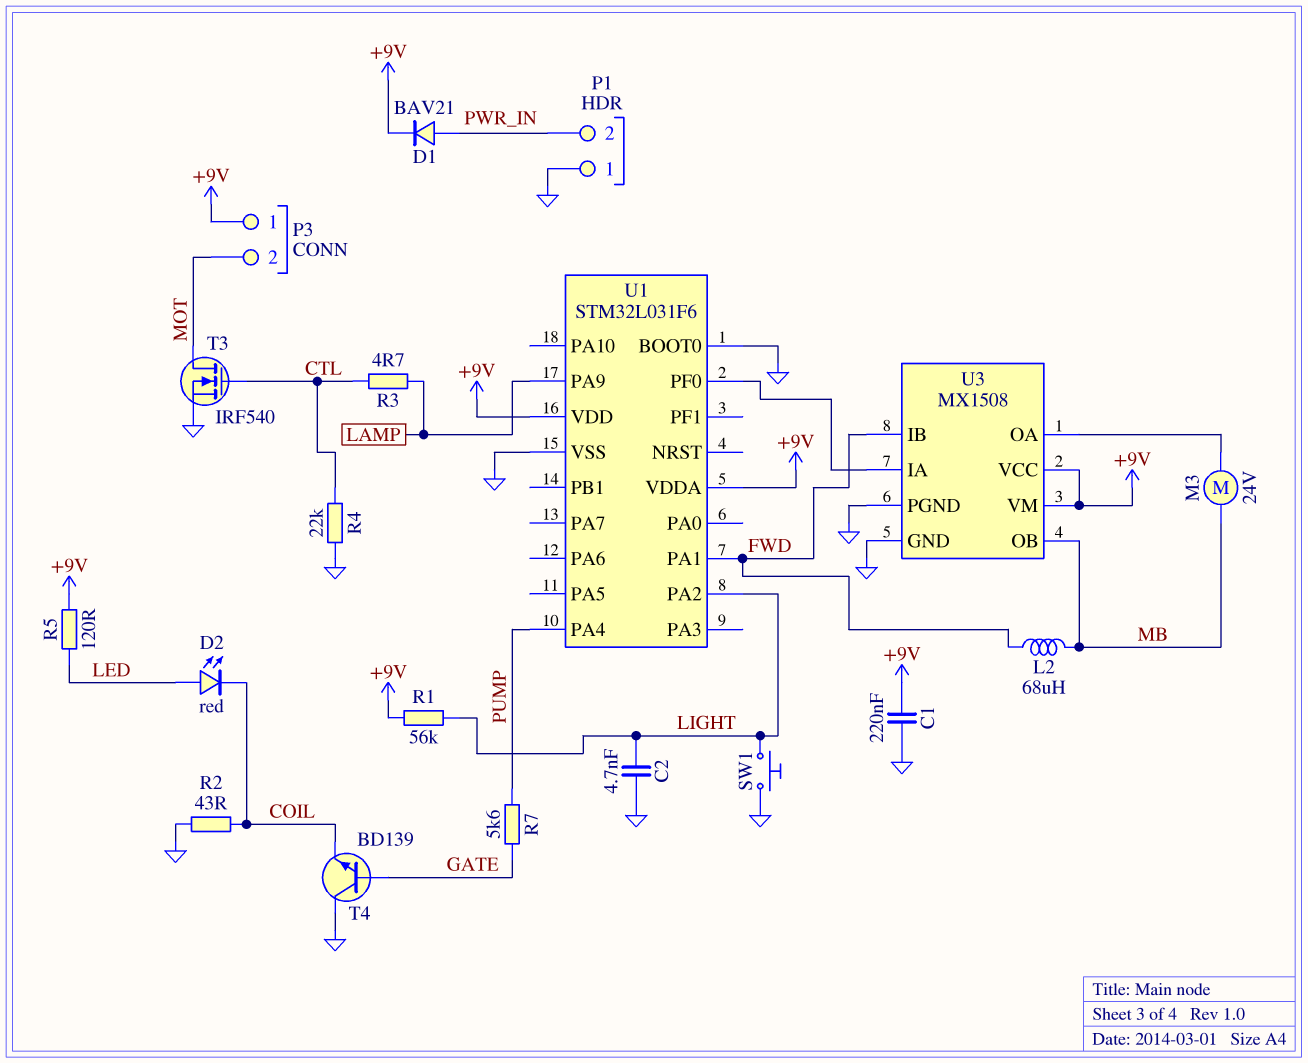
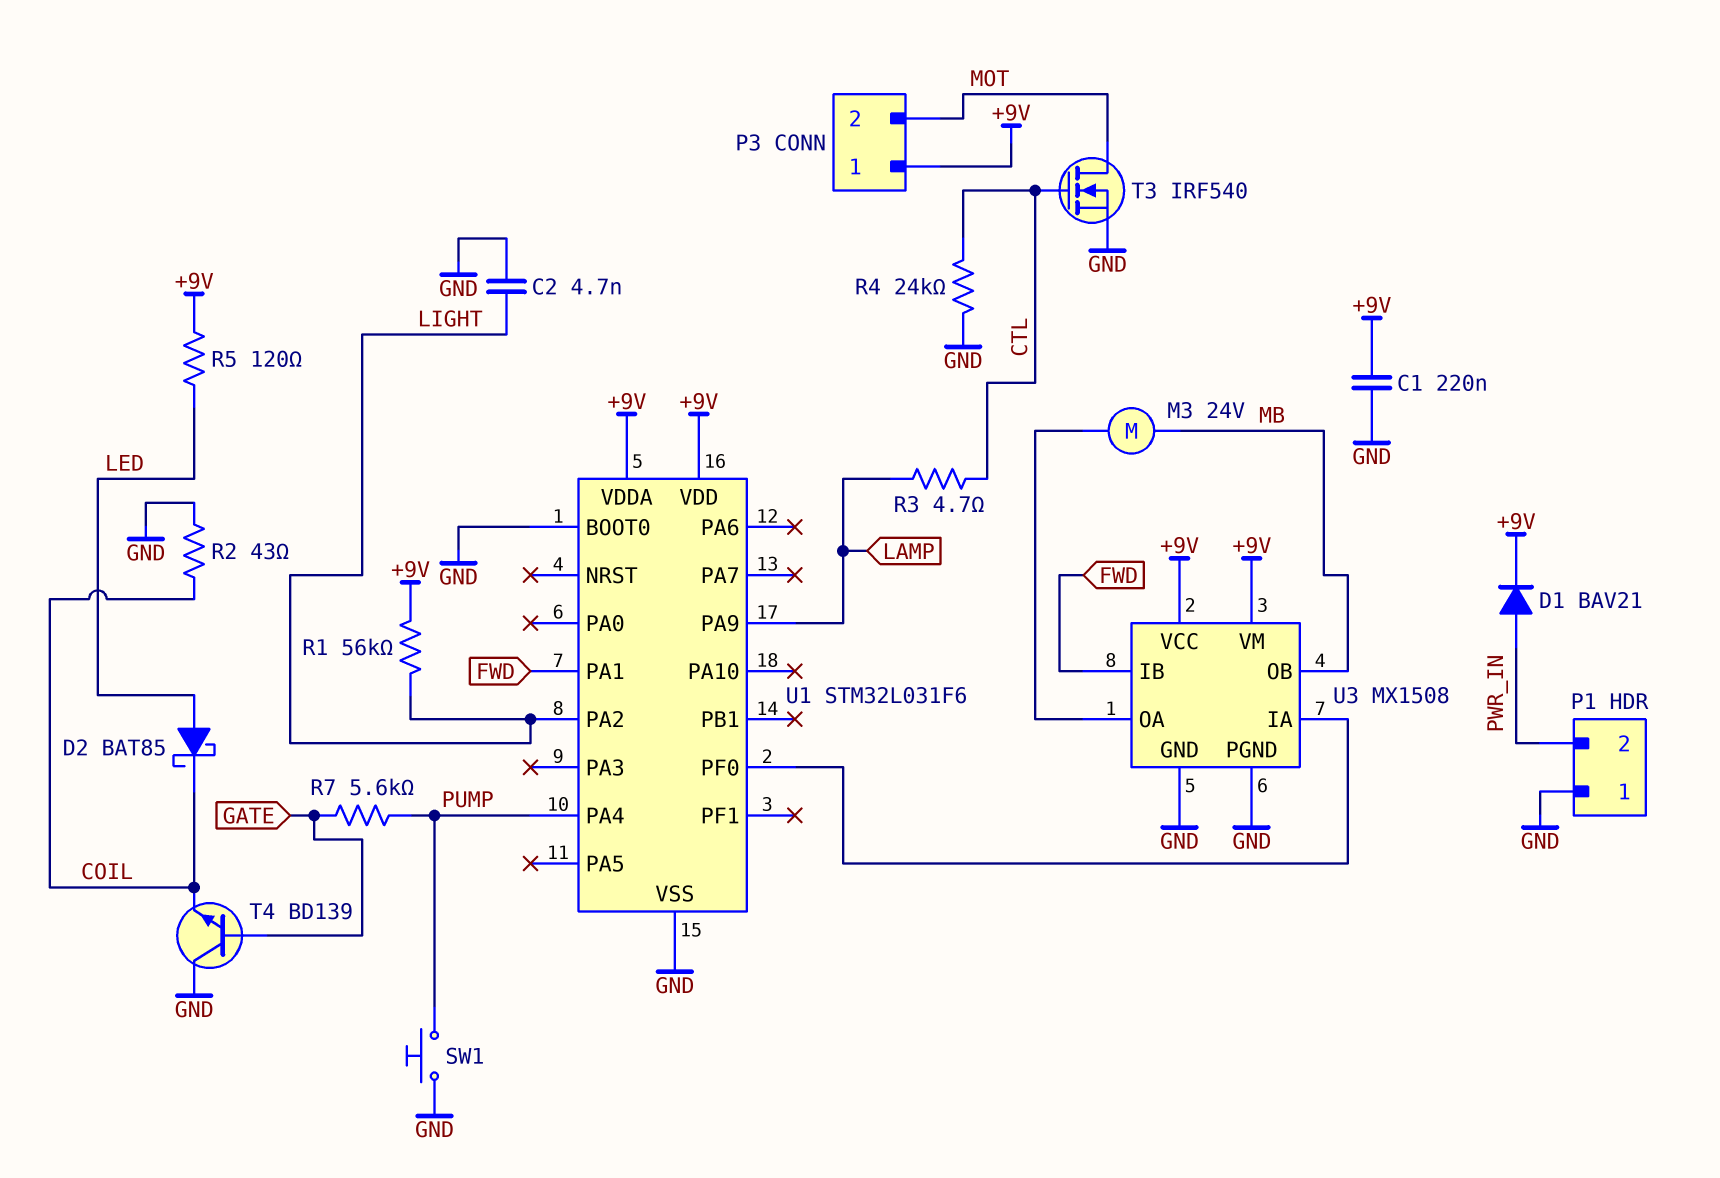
D2: LED red (A LED, K COIL) -> schottky BAT85 (A LED, K COIL)
L2: 68uH (FWD, MB) -> none
R4: 22k (CTL, GND) -> 24k (CTL, GND)
SW1: button (GND, LIGHT) -> button (GND, PUMP)

